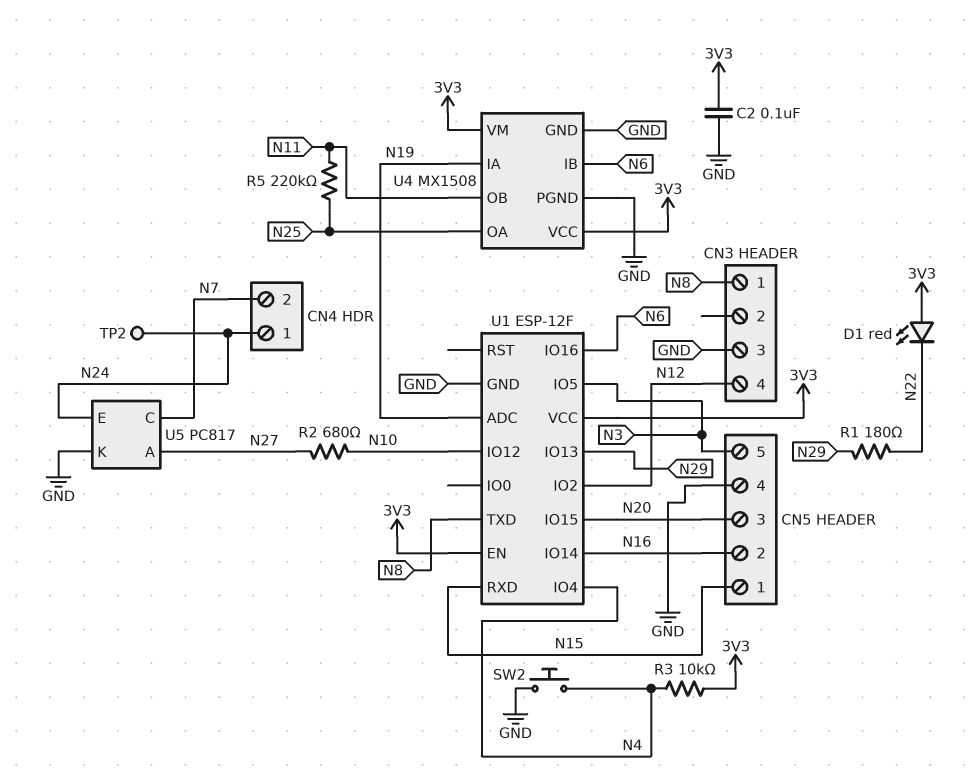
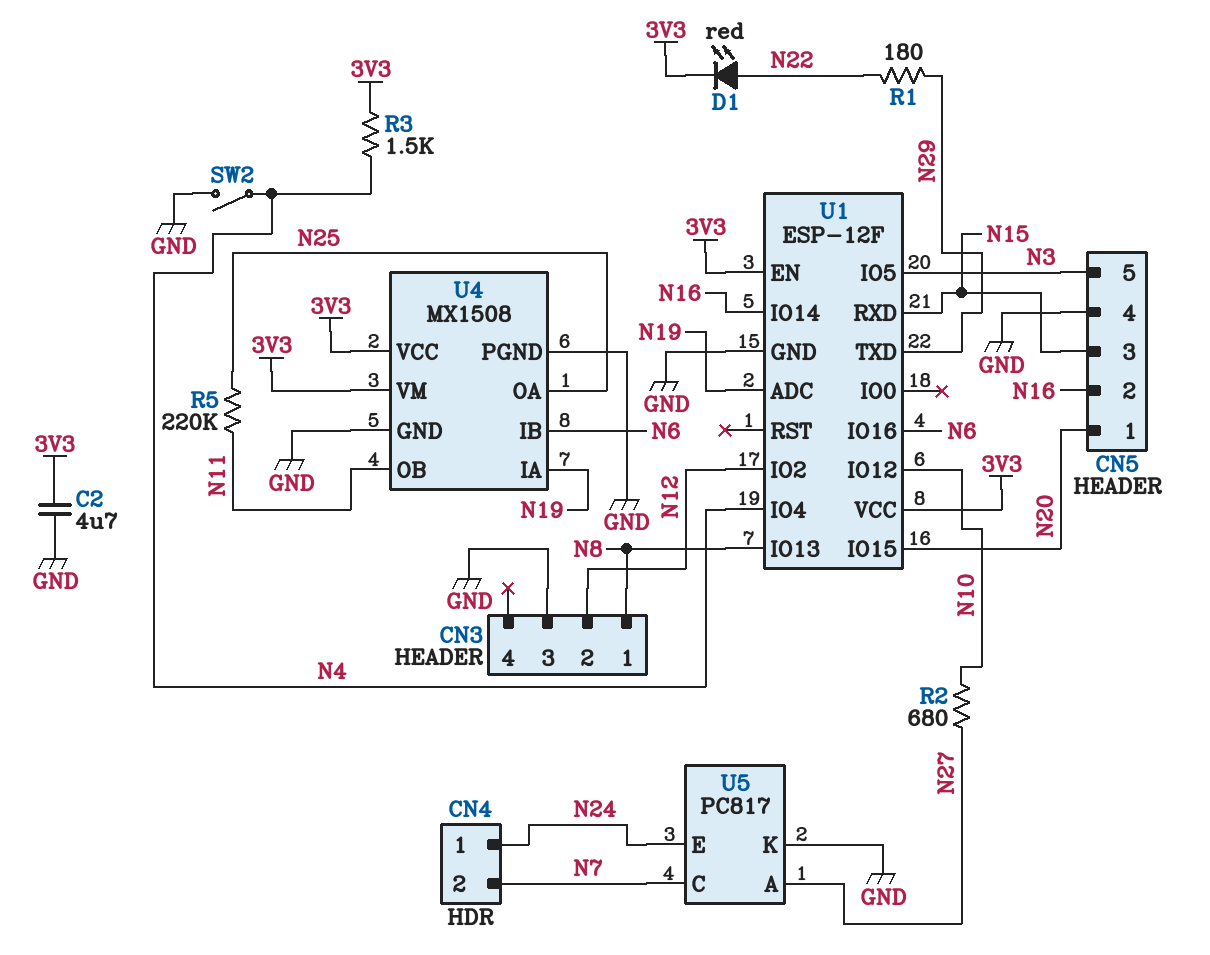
C2: 100nF (3V3, GND) -> 4.7uF (3V3, GND)
CN3 pin 2: none -> N12
CN3 pin 4: N12 -> none
CN5 pin 1: N15 -> N20
CN5 pin 3: N20 -> N15
D1: LED red (A 3V3, K N22) -> LED red (A N22, K 3V3)
R3: 10k (3V3, N4) -> 1.5k (3V3, N4)
SW2: button (GND, N4) -> switch (GND, N4)
TP2: test point (N24) -> none
U1 pin IO13: N29 -> N8
U1 pin TXD: N8 -> N29

